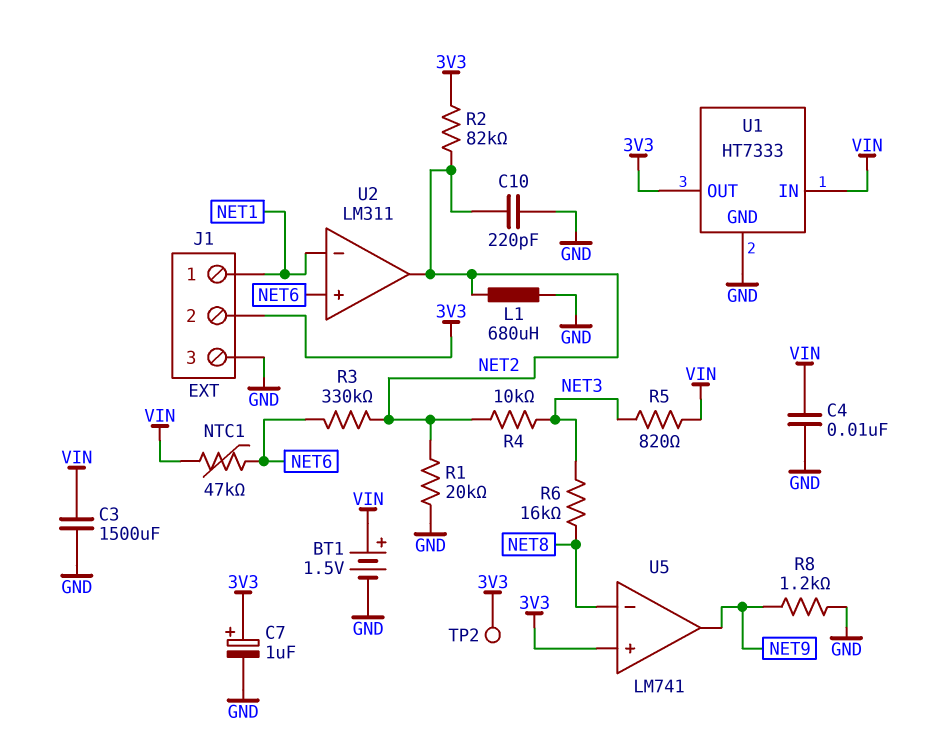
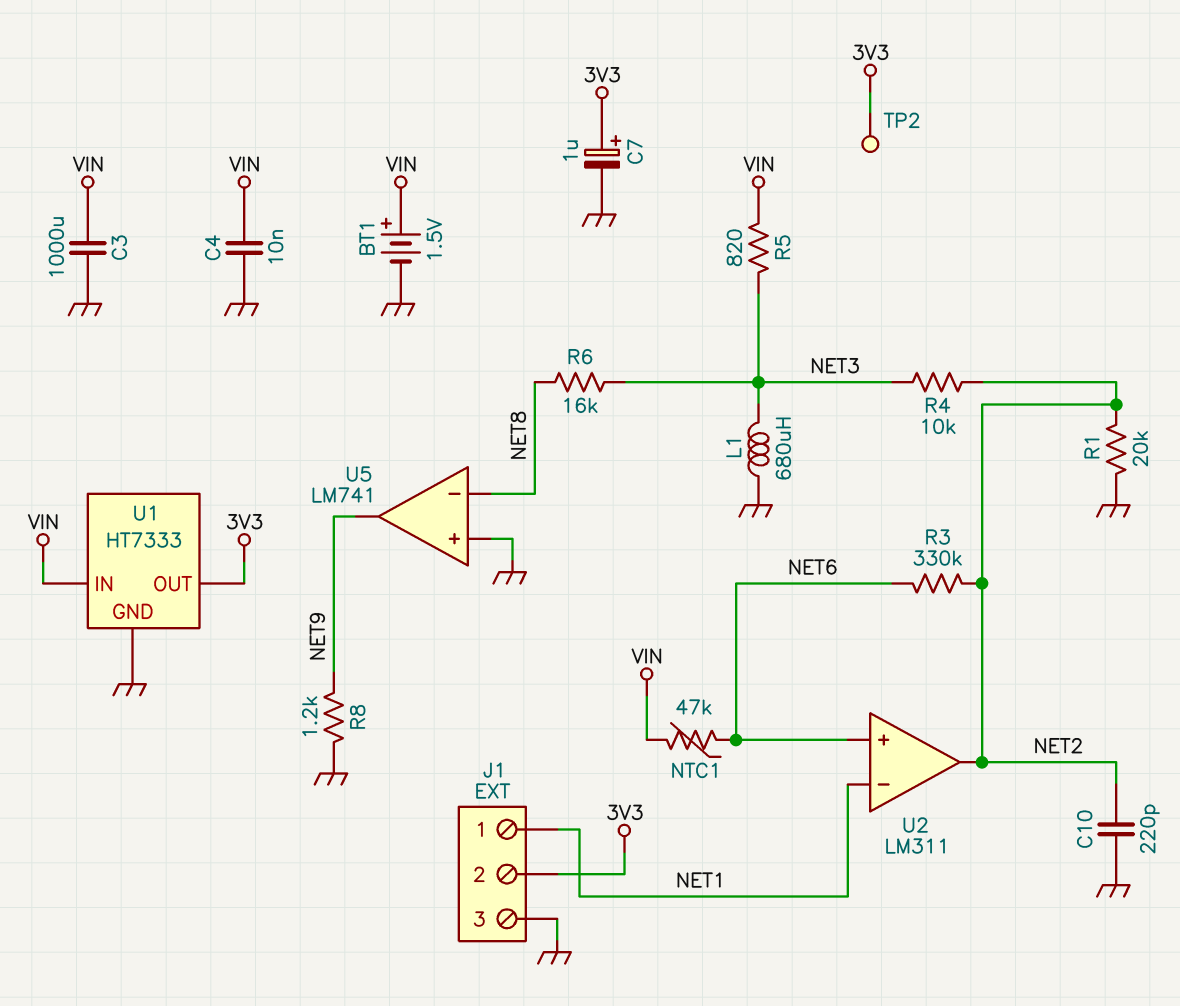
C3: 1500uF (GND, VIN) -> 1000uF (GND, VIN)
L1: 680uH (GND, NET2) -> 680uH (GND, NET3)
R2: 82k (3V3, NET2) -> none
U5 pin in+: 3V3 -> GND

